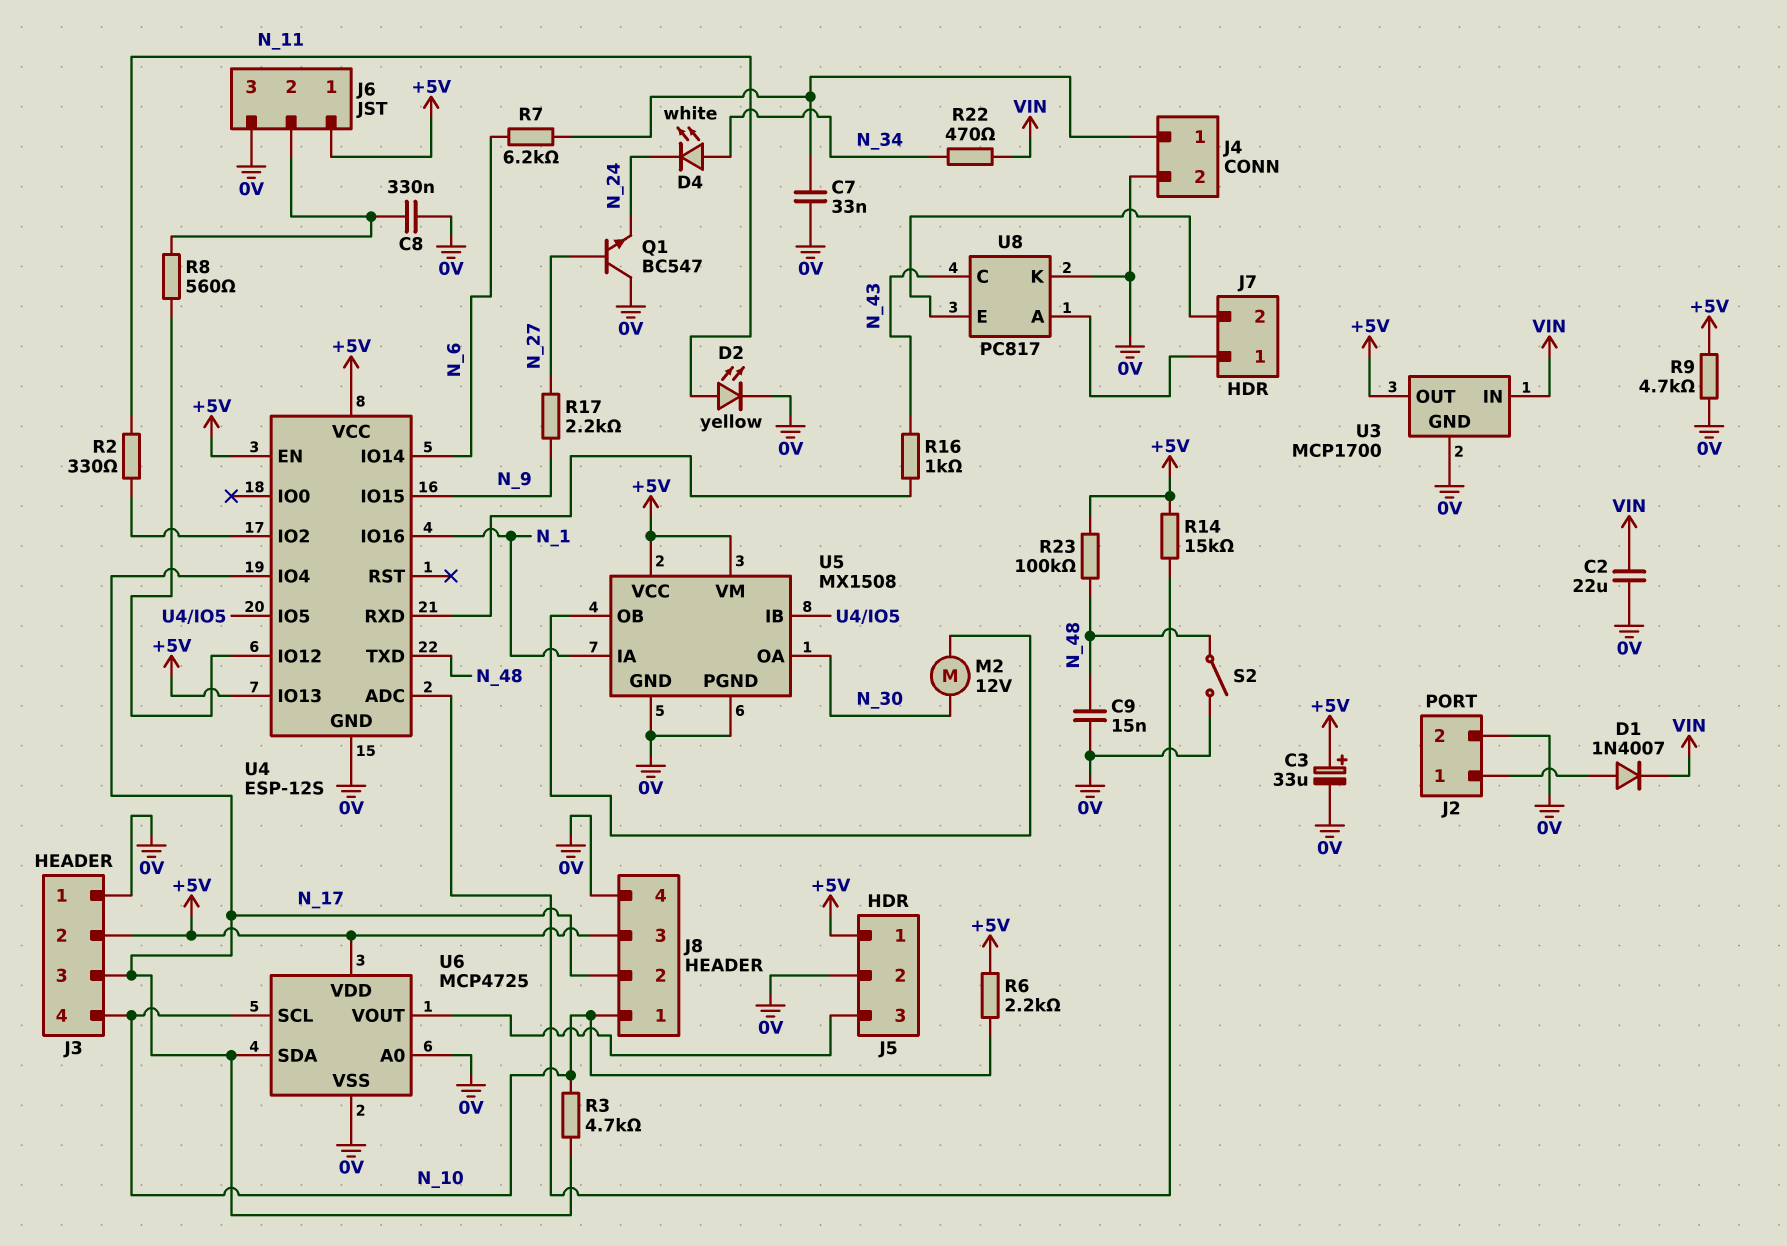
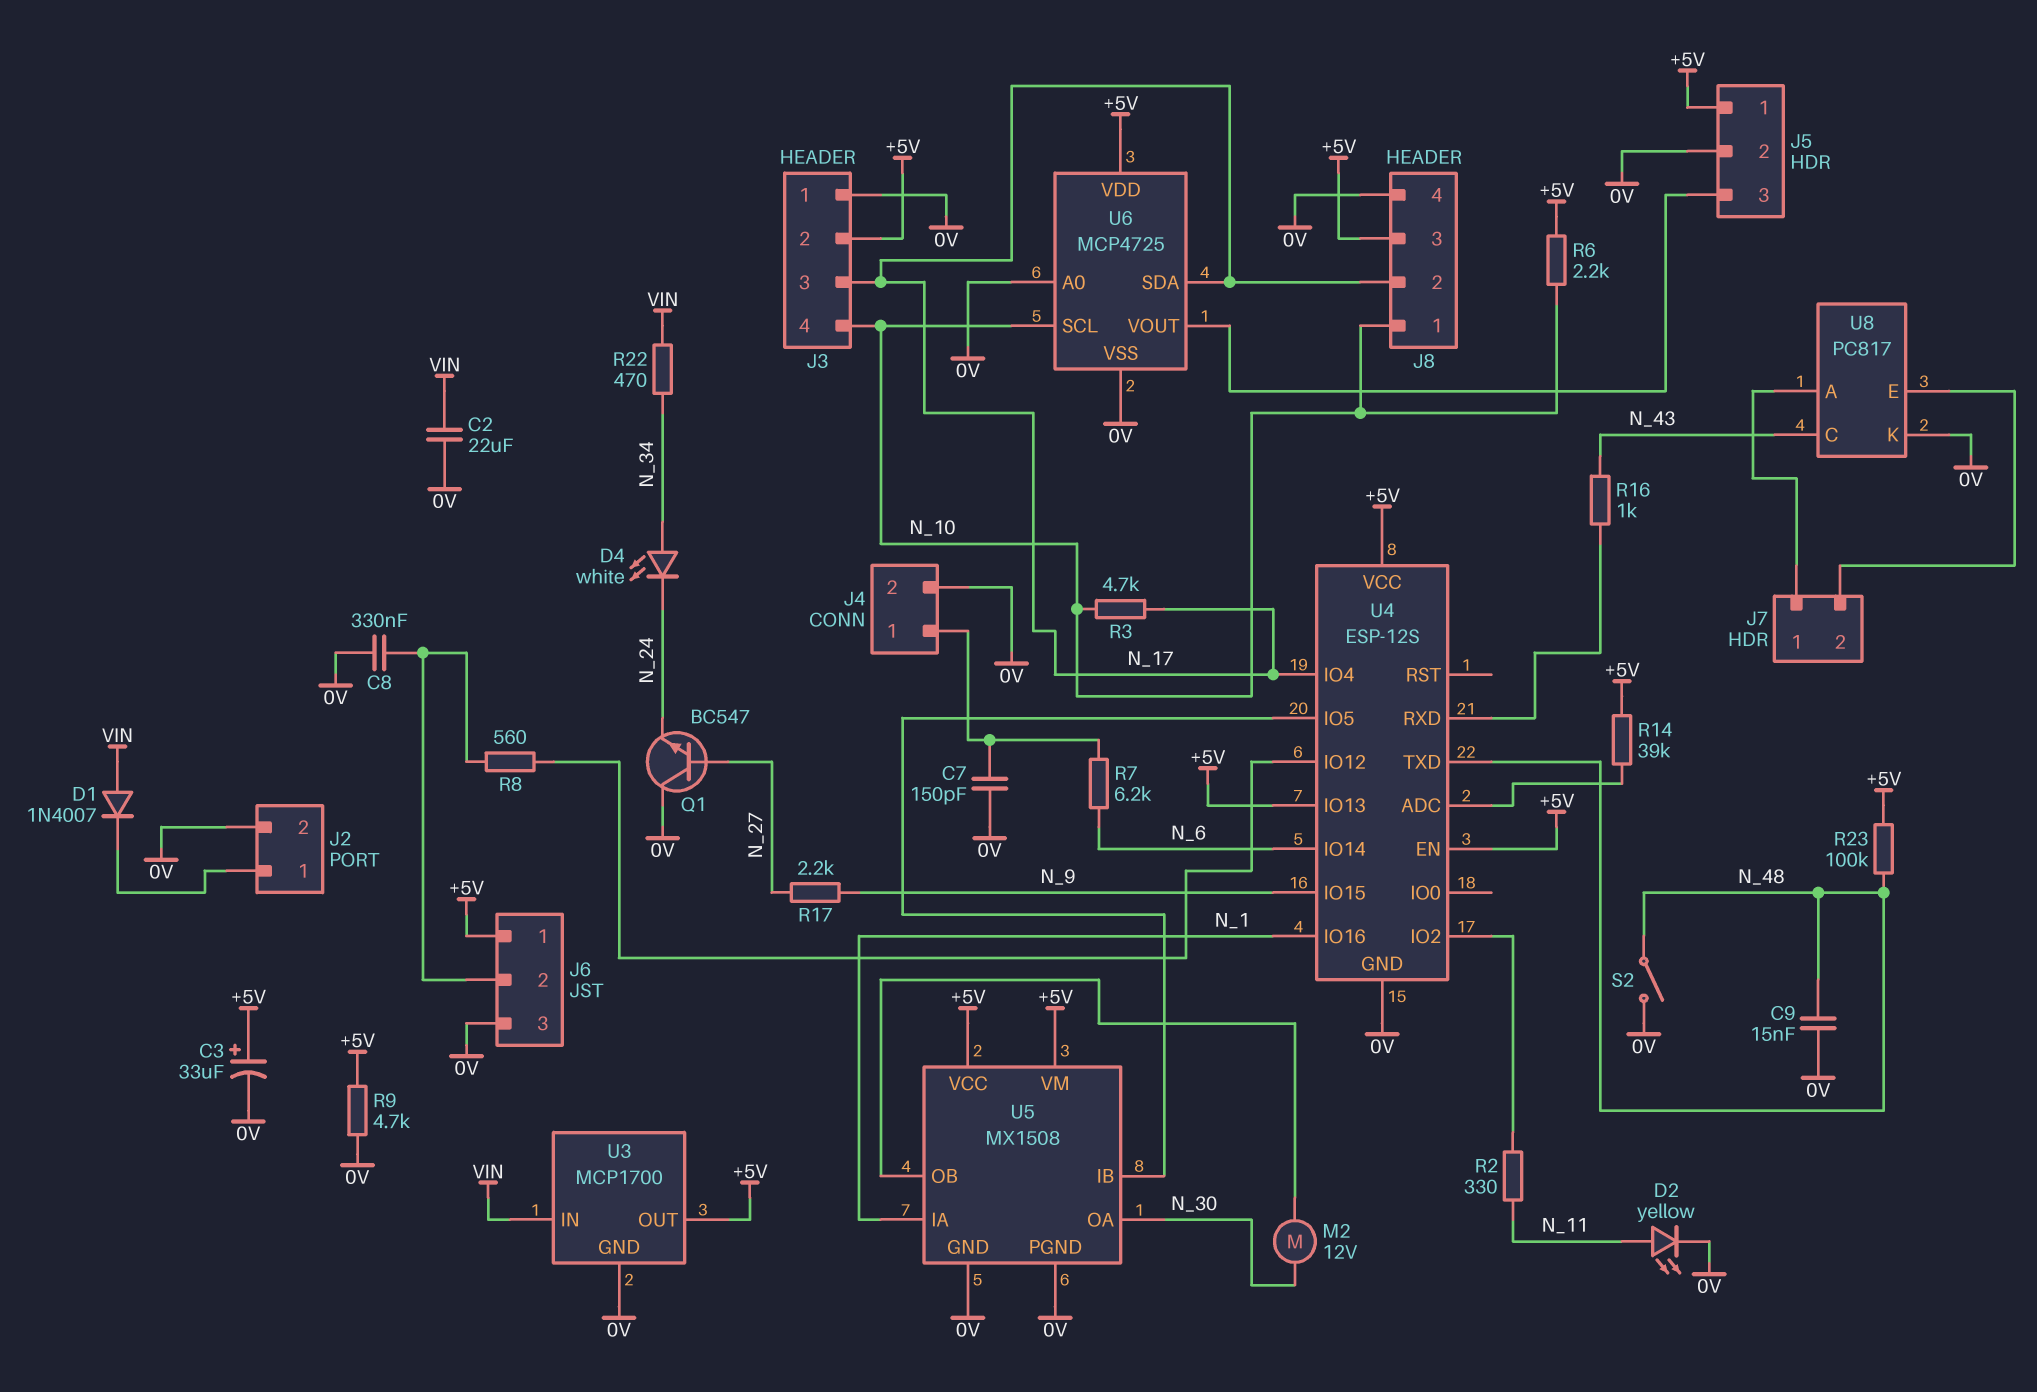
C7: 33nF (0V, J4/1) -> 150pF (0V, J4/1)
D1: diode 1N4007 (A J2/1, K VIN) -> diode 1N4007 (A VIN, K J2/1)
R14: 15k (+5V, U4/ADC) -> 39k (+5V, U4/ADC)

